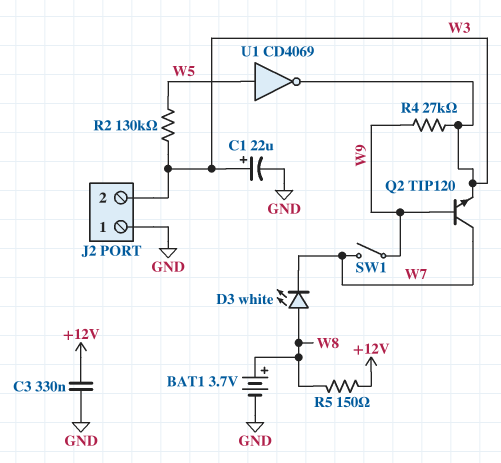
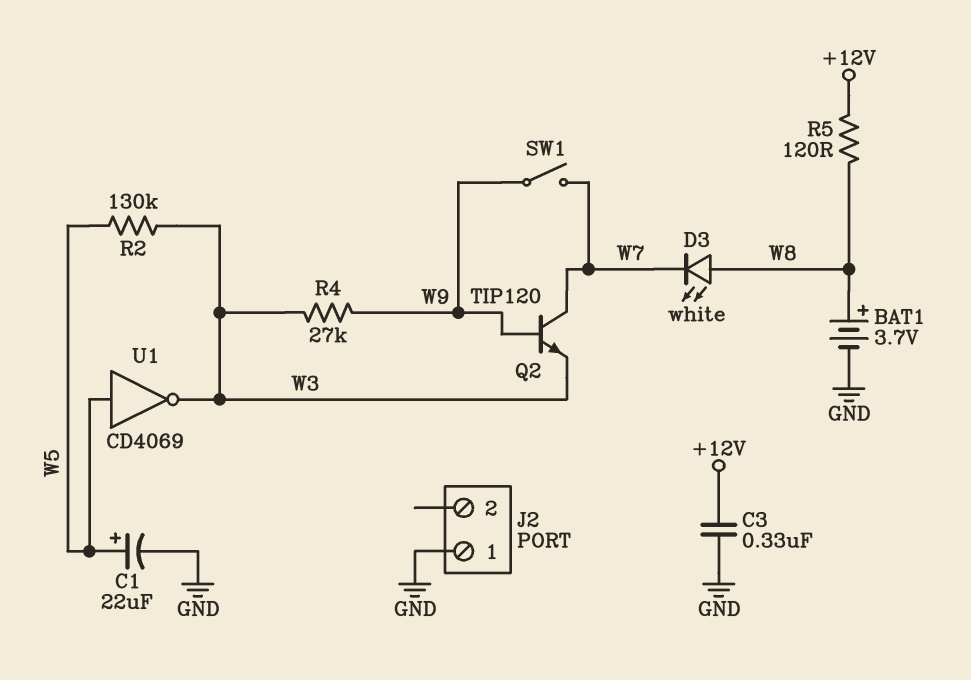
C1: 22uF (plus W3, minus GND) -> 22uF (plus W5, minus GND)
J2 pin 2: W3 -> none
R5: 150 (+12V, W8) -> 120 (+12V, W8)

